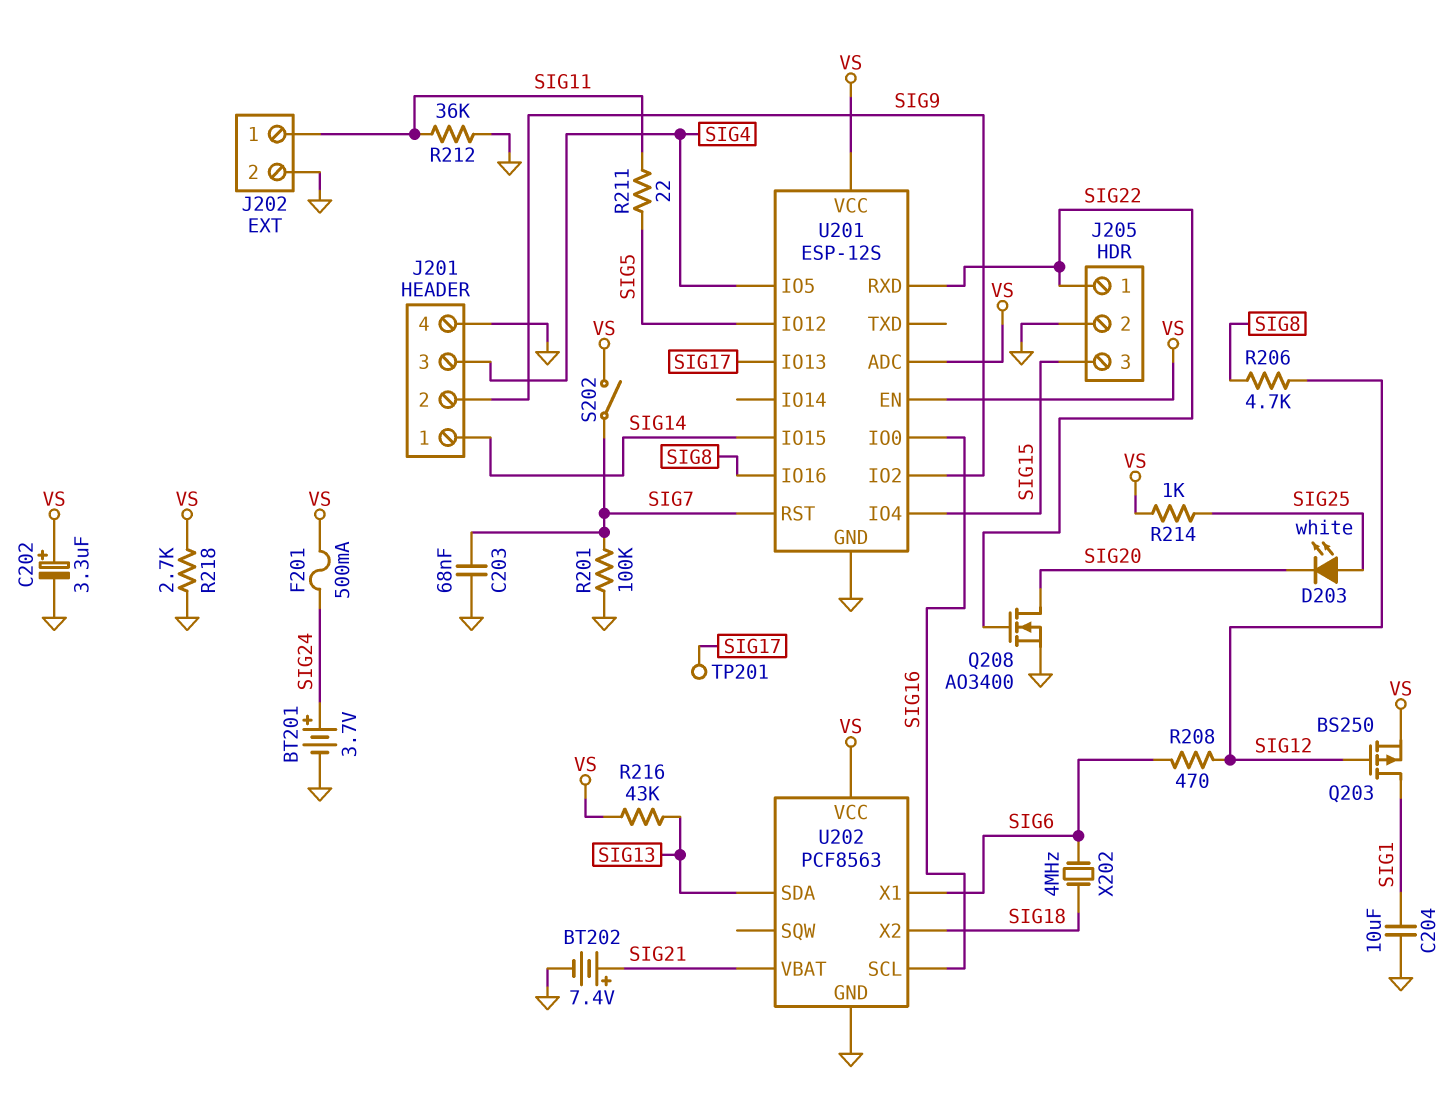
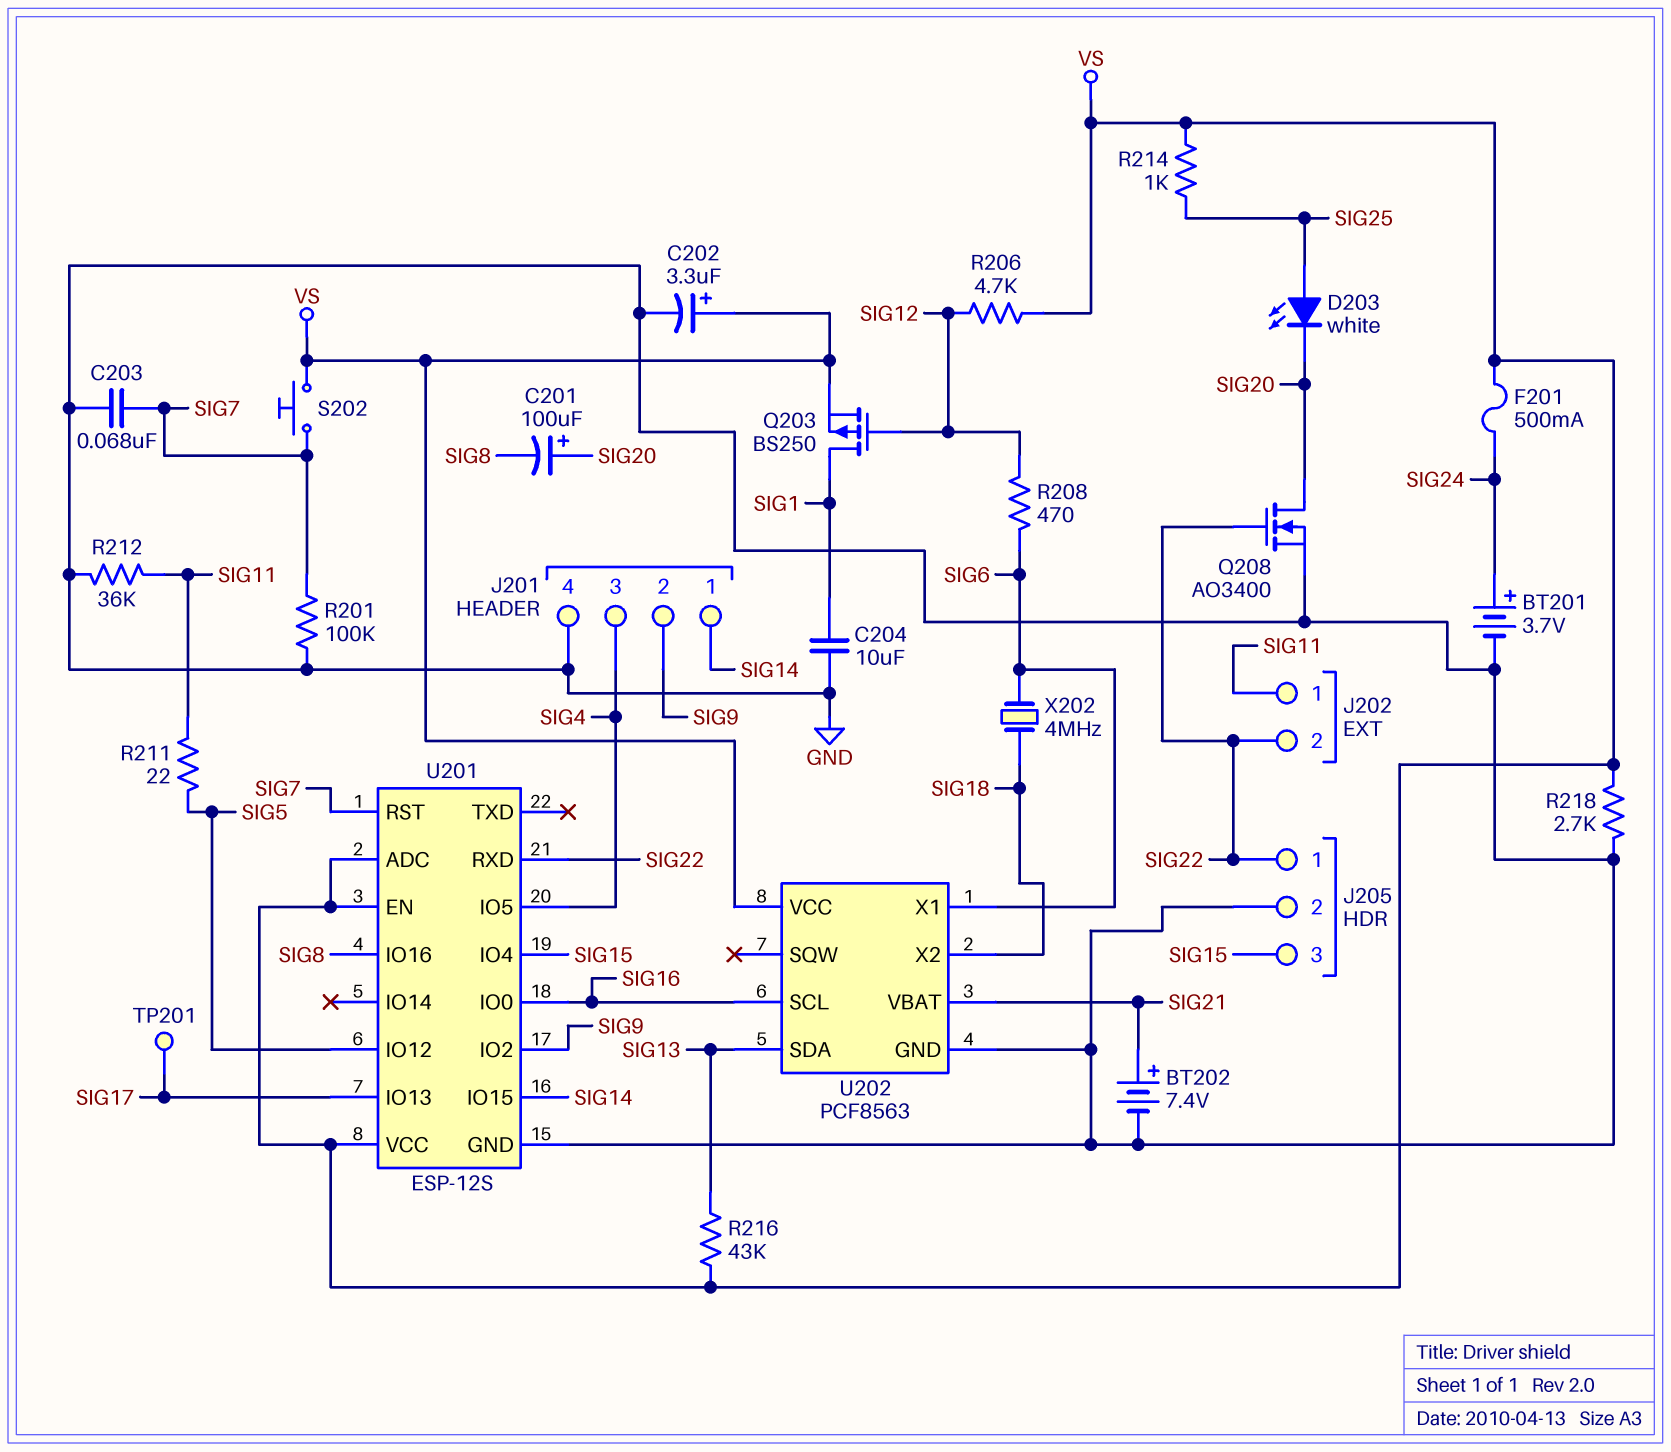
C201: none -> 100uF (plus SIG20, minus SIG8)
J202 pin 2: GND -> SIG22
R206: 4.7k (SIG8, SIG12) -> 4.7k (SIG12, VS)
S202: switch (SIG7, VS) -> button (SIG7, VS)

